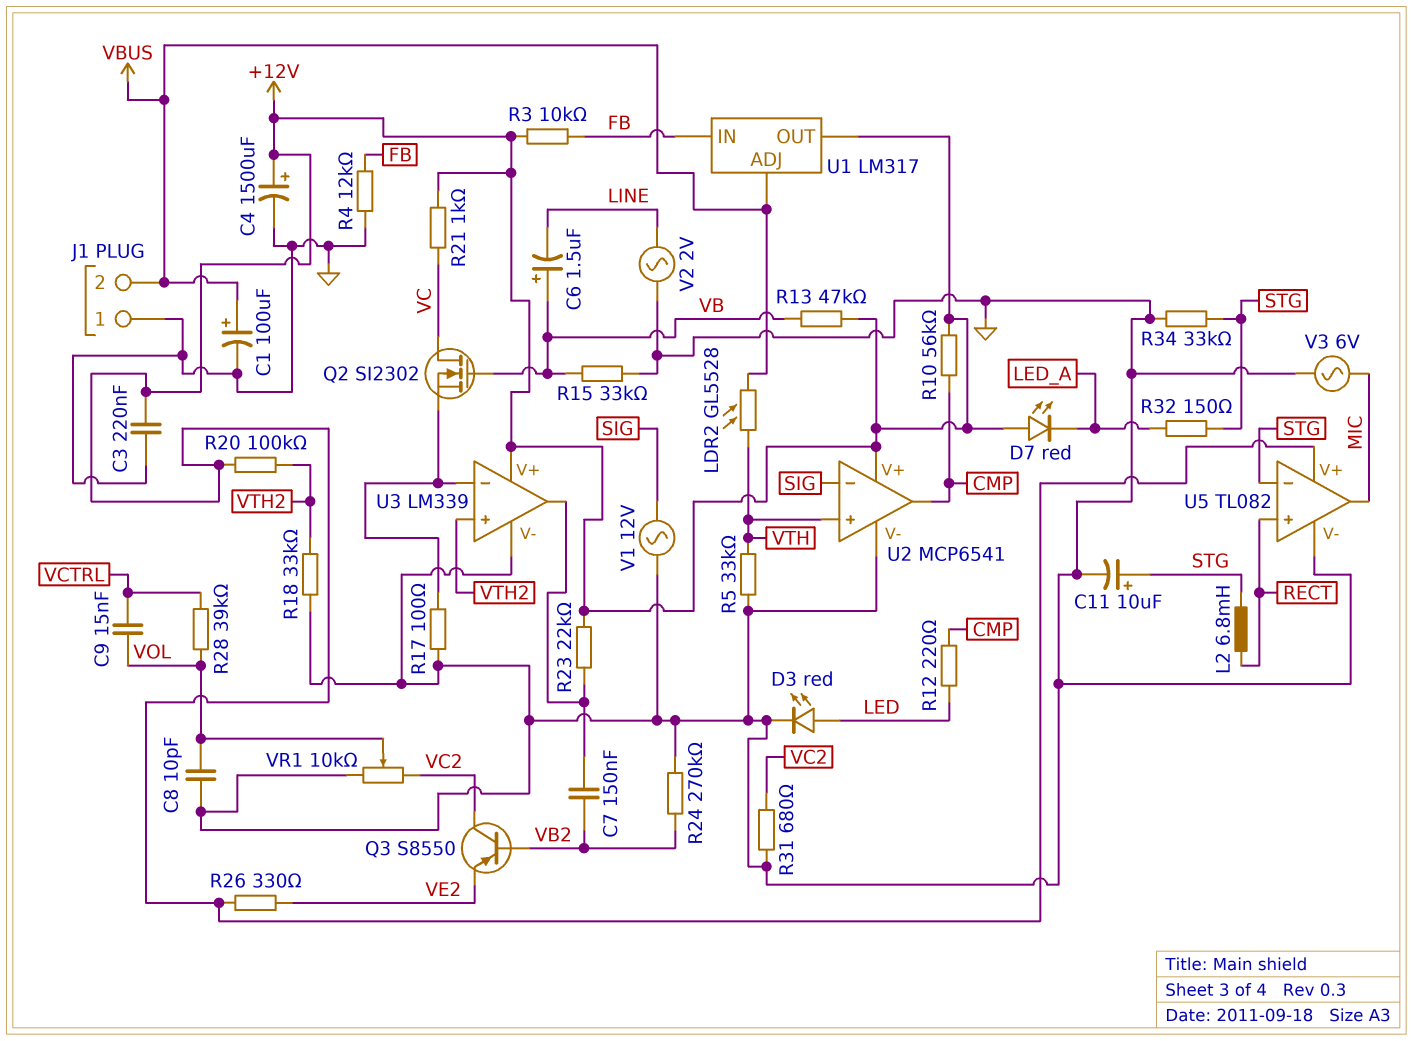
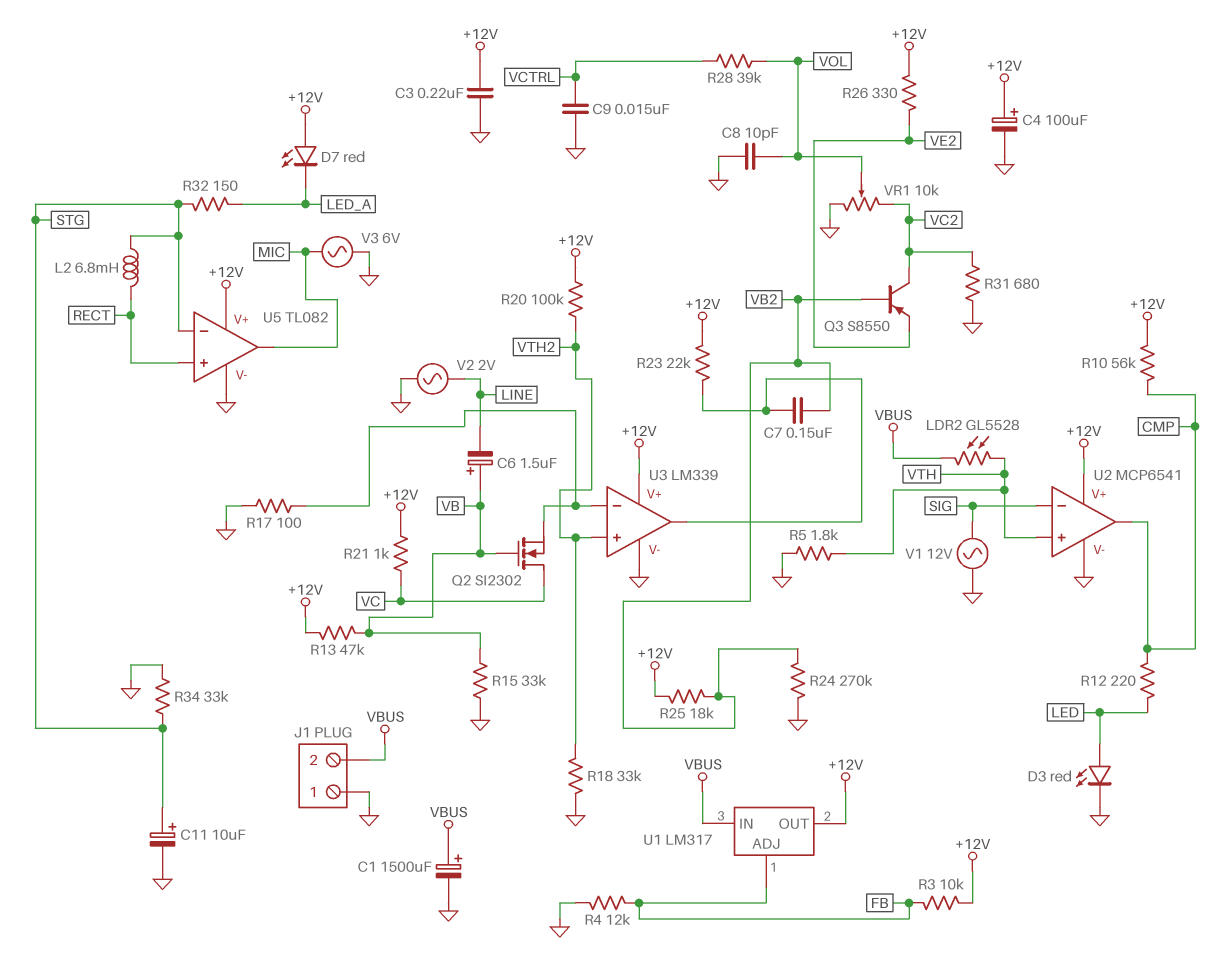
C1: 100uF (plus VBUS, minus GND) -> 1500uF (plus VBUS, minus GND)
C4: 1500uF (plus +12V, minus GND) -> 100uF (plus +12V, minus GND)
C9: 15nF (VCTRL, VOL) -> 15nF (GND, VCTRL)
R5: 33k (GND, VTH) -> 1.8k (GND, VTH)
R25: none -> 18k (+12V, VB2)
U1 pin ADJ: VBUS -> FB
U1 pin IN: FB -> VBUS

